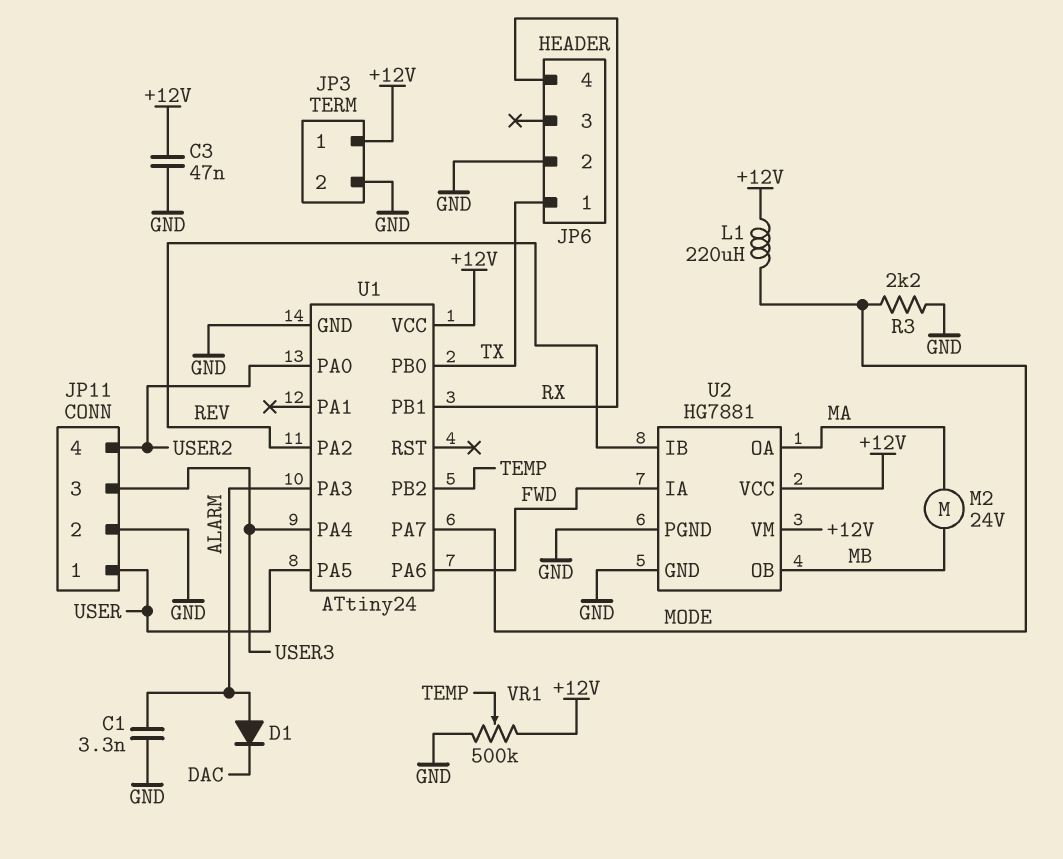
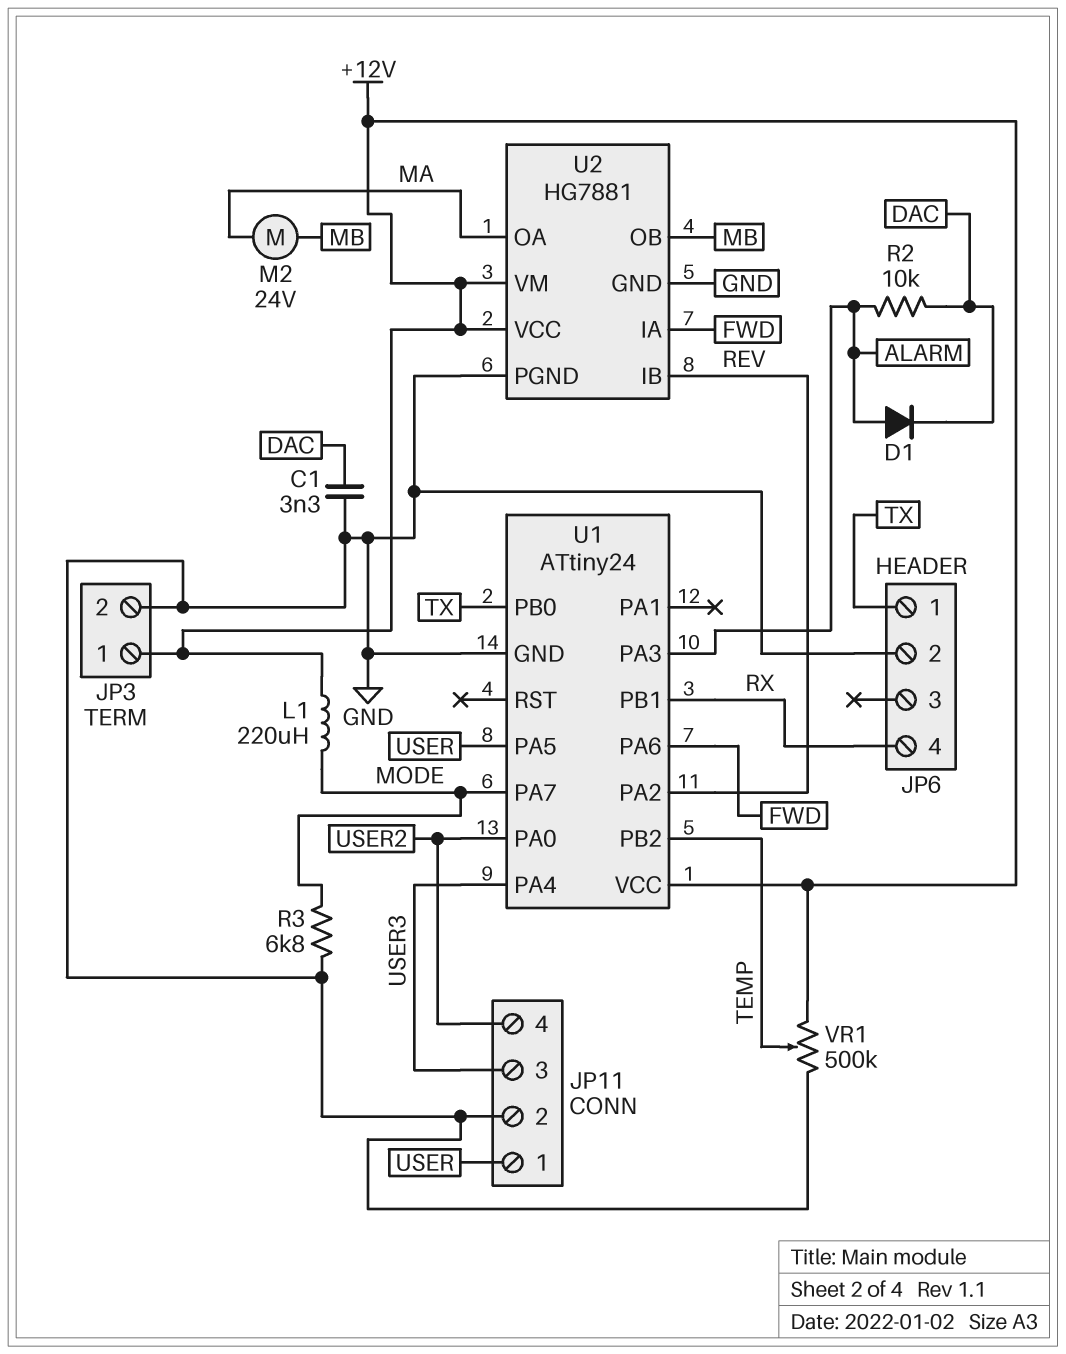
C1: 3.3nF (ALARM, GND) -> 3.3nF (DAC, GND)
C3: 47nF (+12V, GND) -> none
R2: none -> 10k (ALARM, DAC)
R3: 2.2k (GND, MODE) -> 6.8k (GND, MODE)

